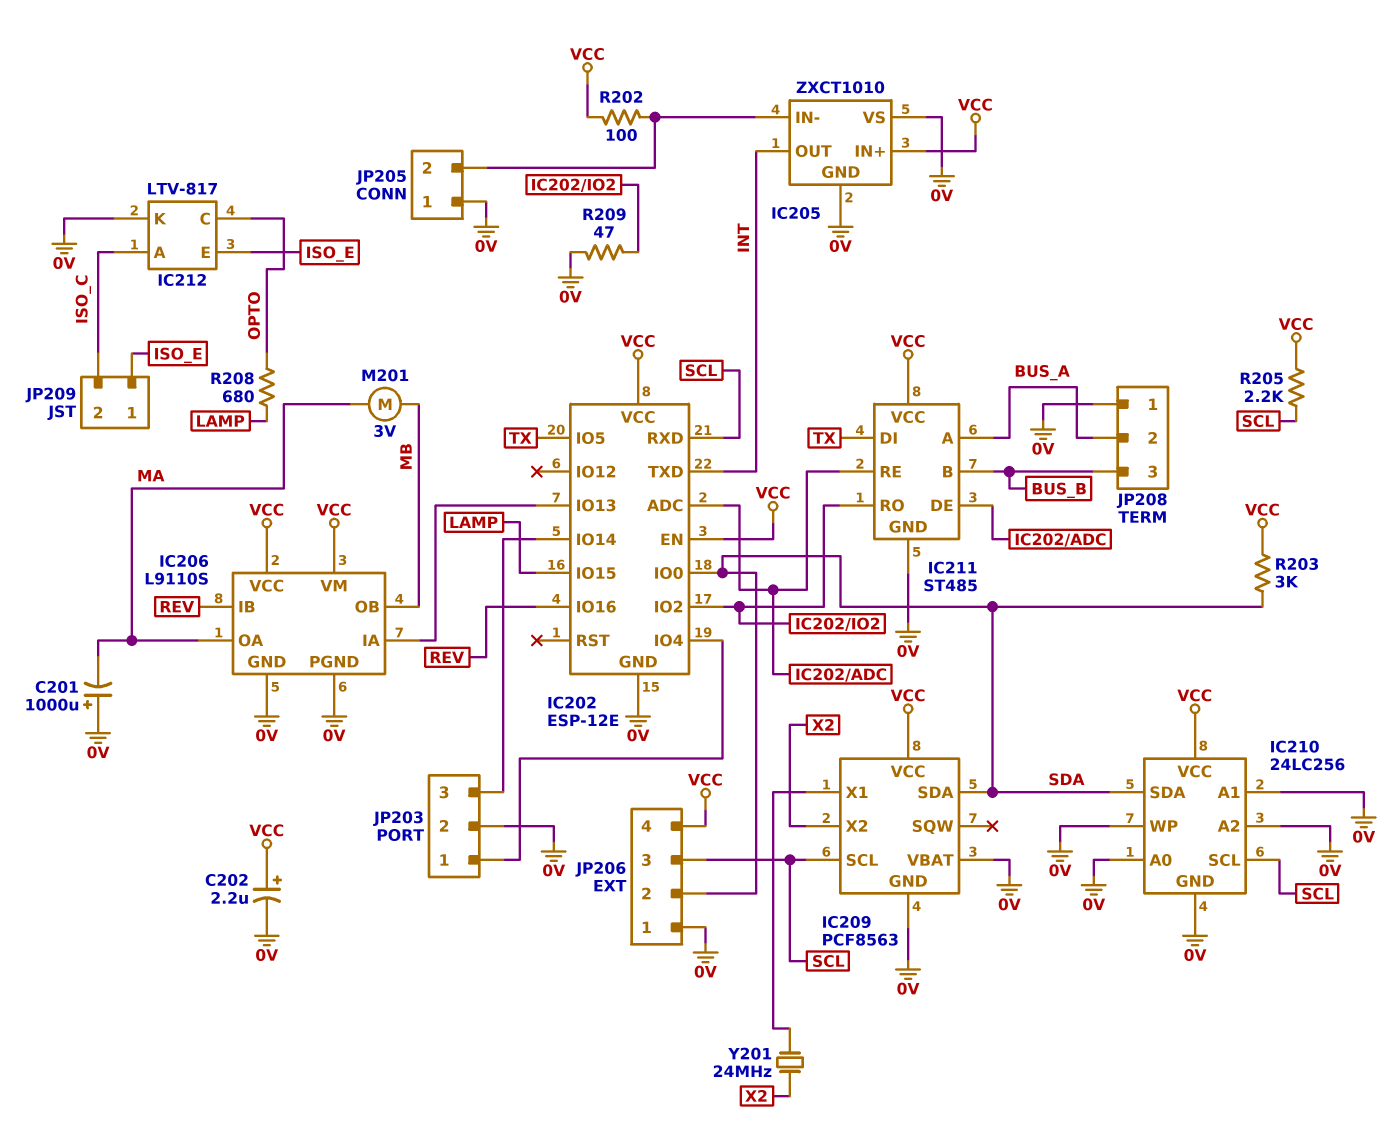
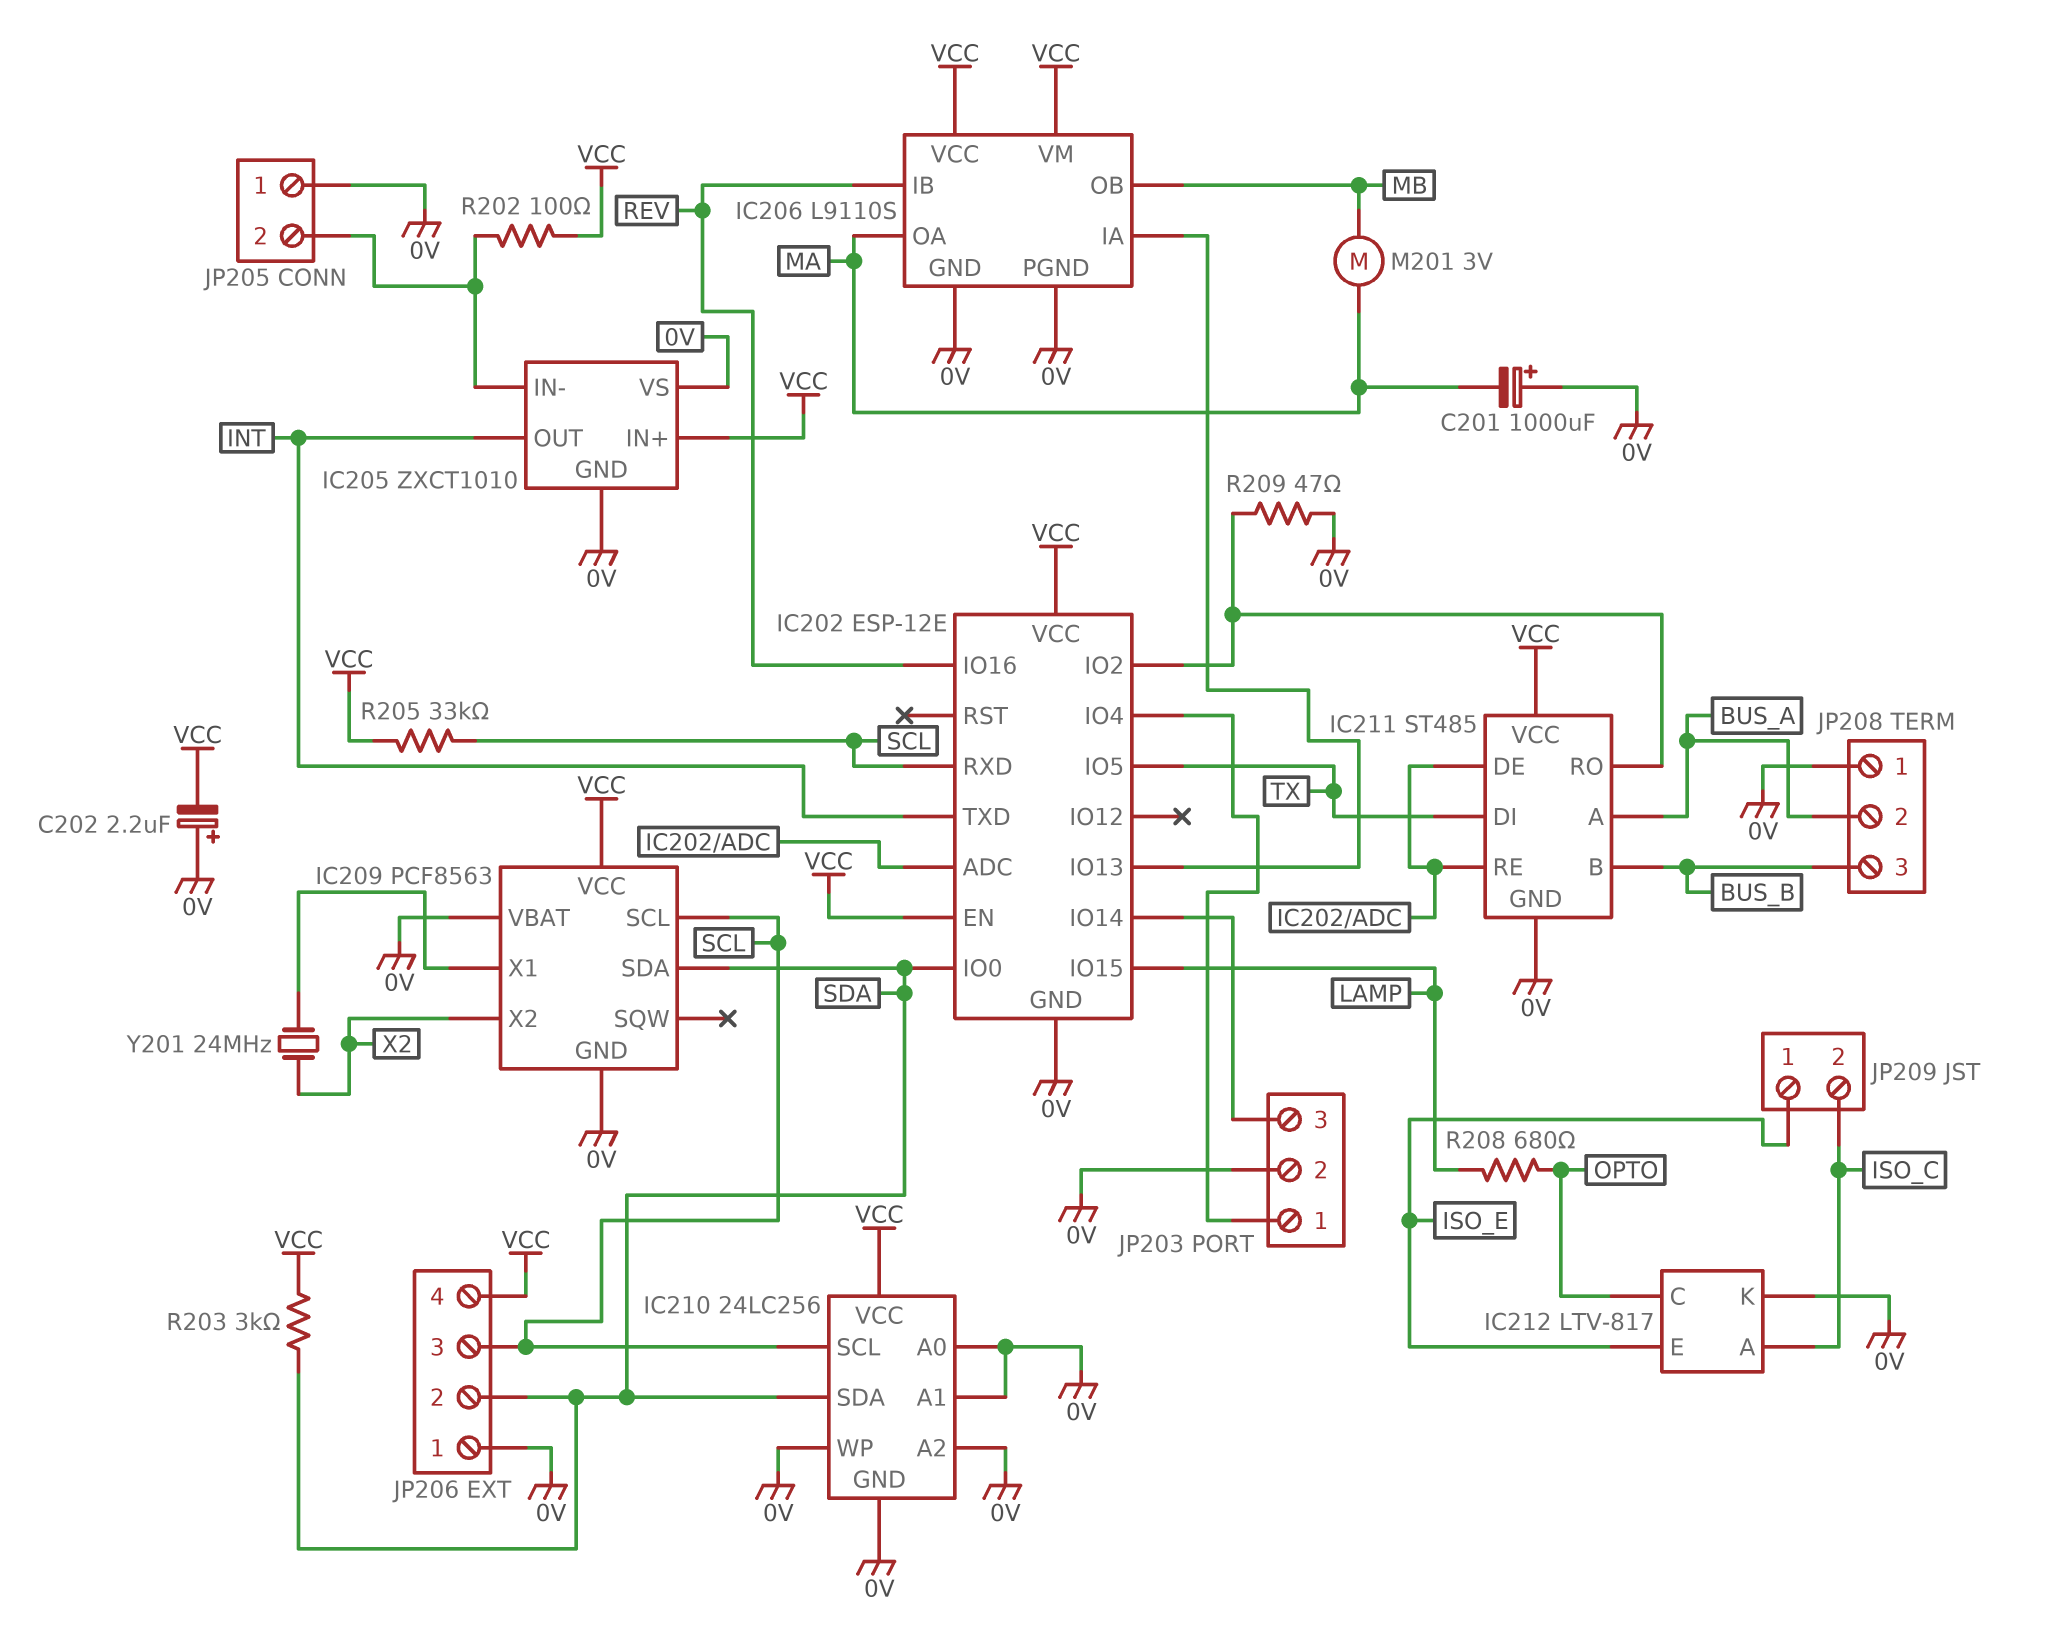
C202: 2.2uF (plus VCC, minus 0V) -> 2.2uF (plus 0V, minus VCC)
R205: 2.2k (SCL, VCC) -> 33k (SCL, VCC)

